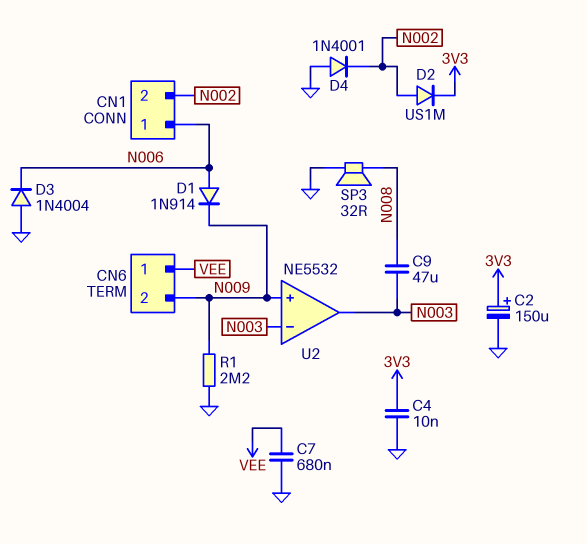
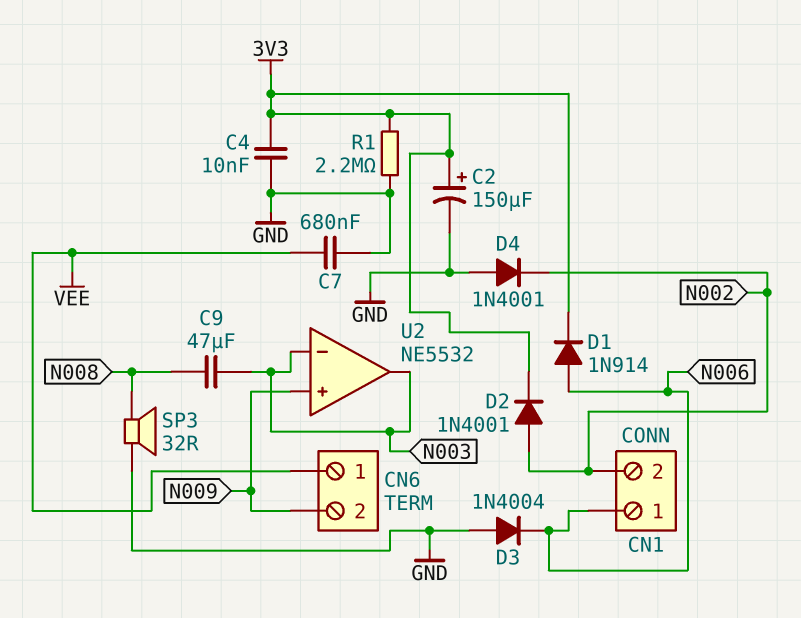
D1: diode 1N914 (A N006, K N009) -> diode 1N914 (A N006, K 3V3)
D2: diode US1M (A N002, K 3V3) -> diode 1N4001 (A N002, K 3V3)
R1: 2.2M (GND, N009) -> 2.2M (3V3, GND)

